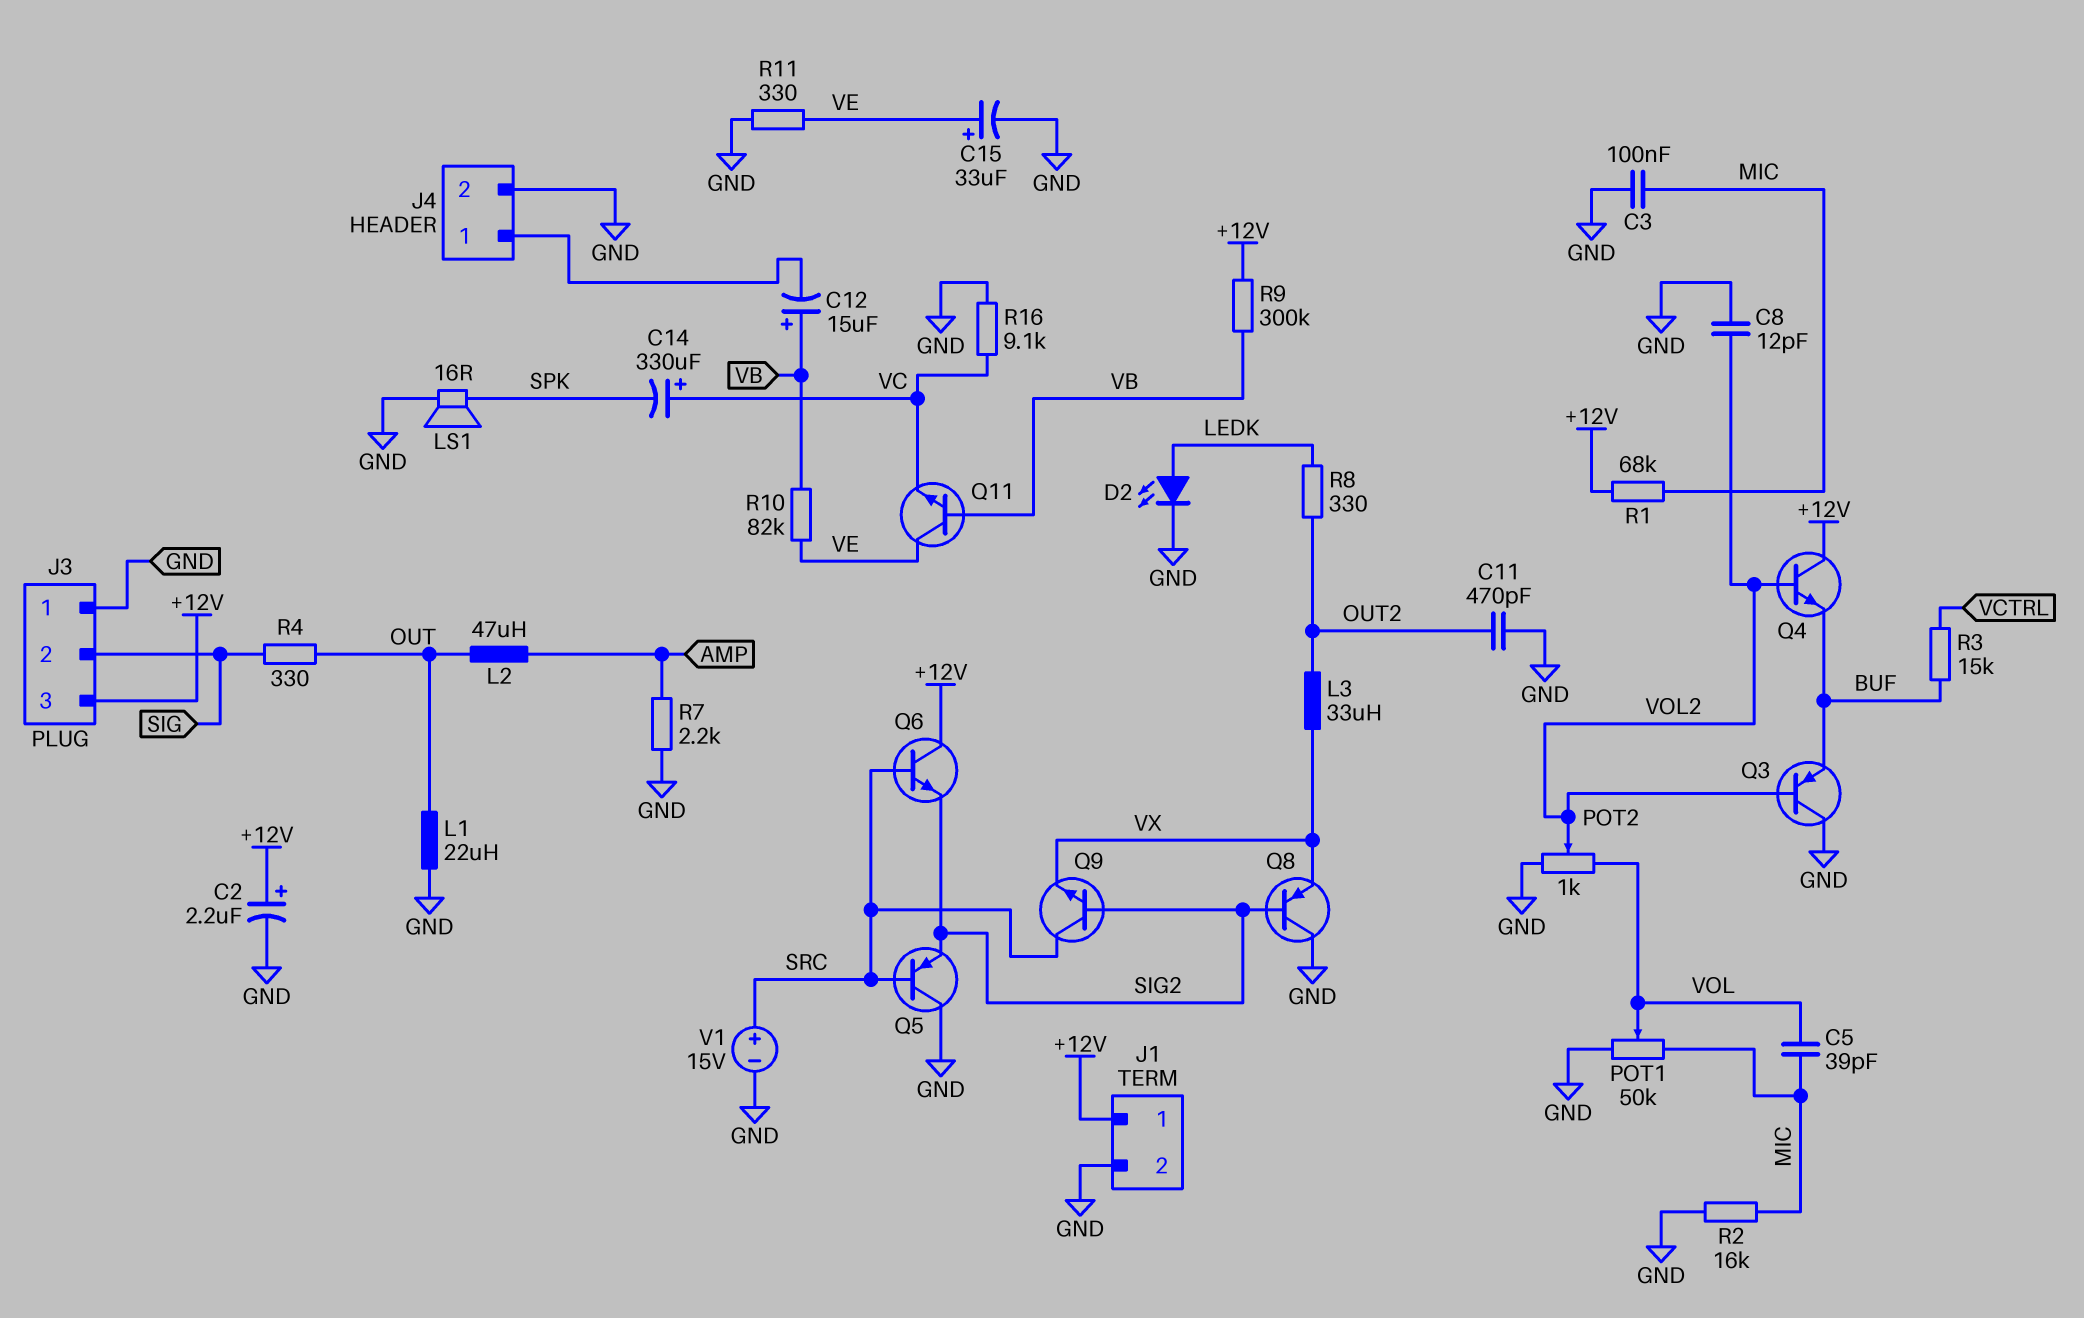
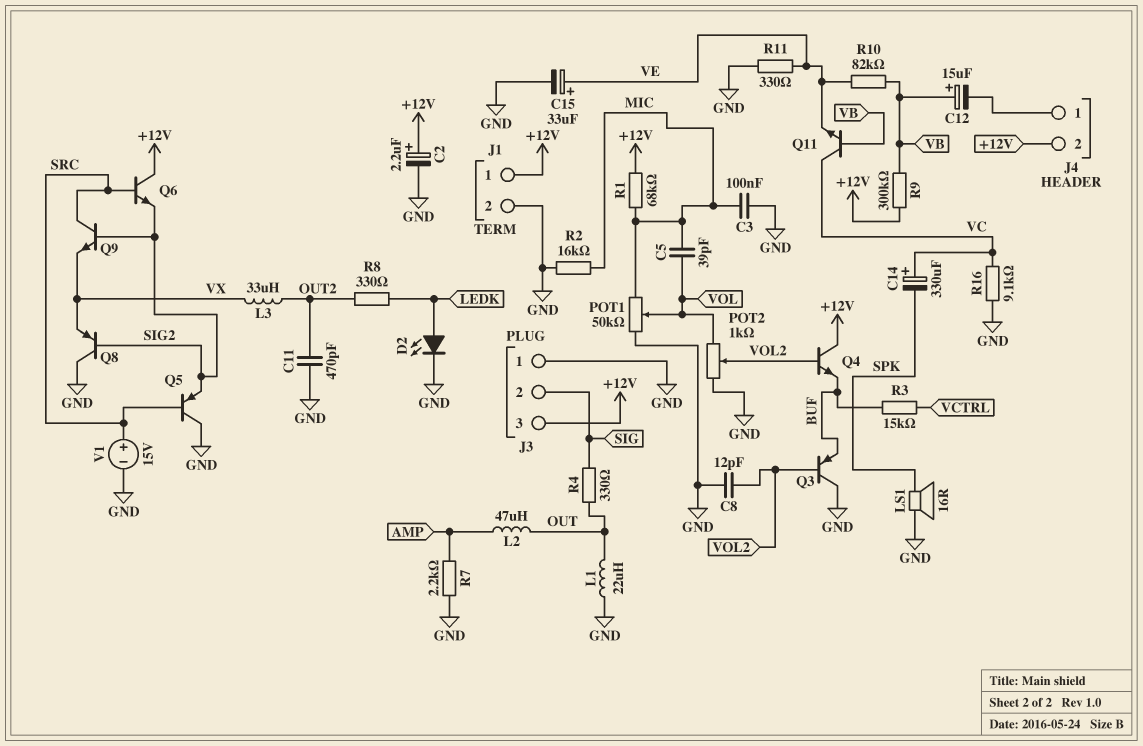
J4 pin 2: GND -> +12V
Q11: NPN (B VB, C VE, E VC) -> NPN (B VB, C VC, E VE)

